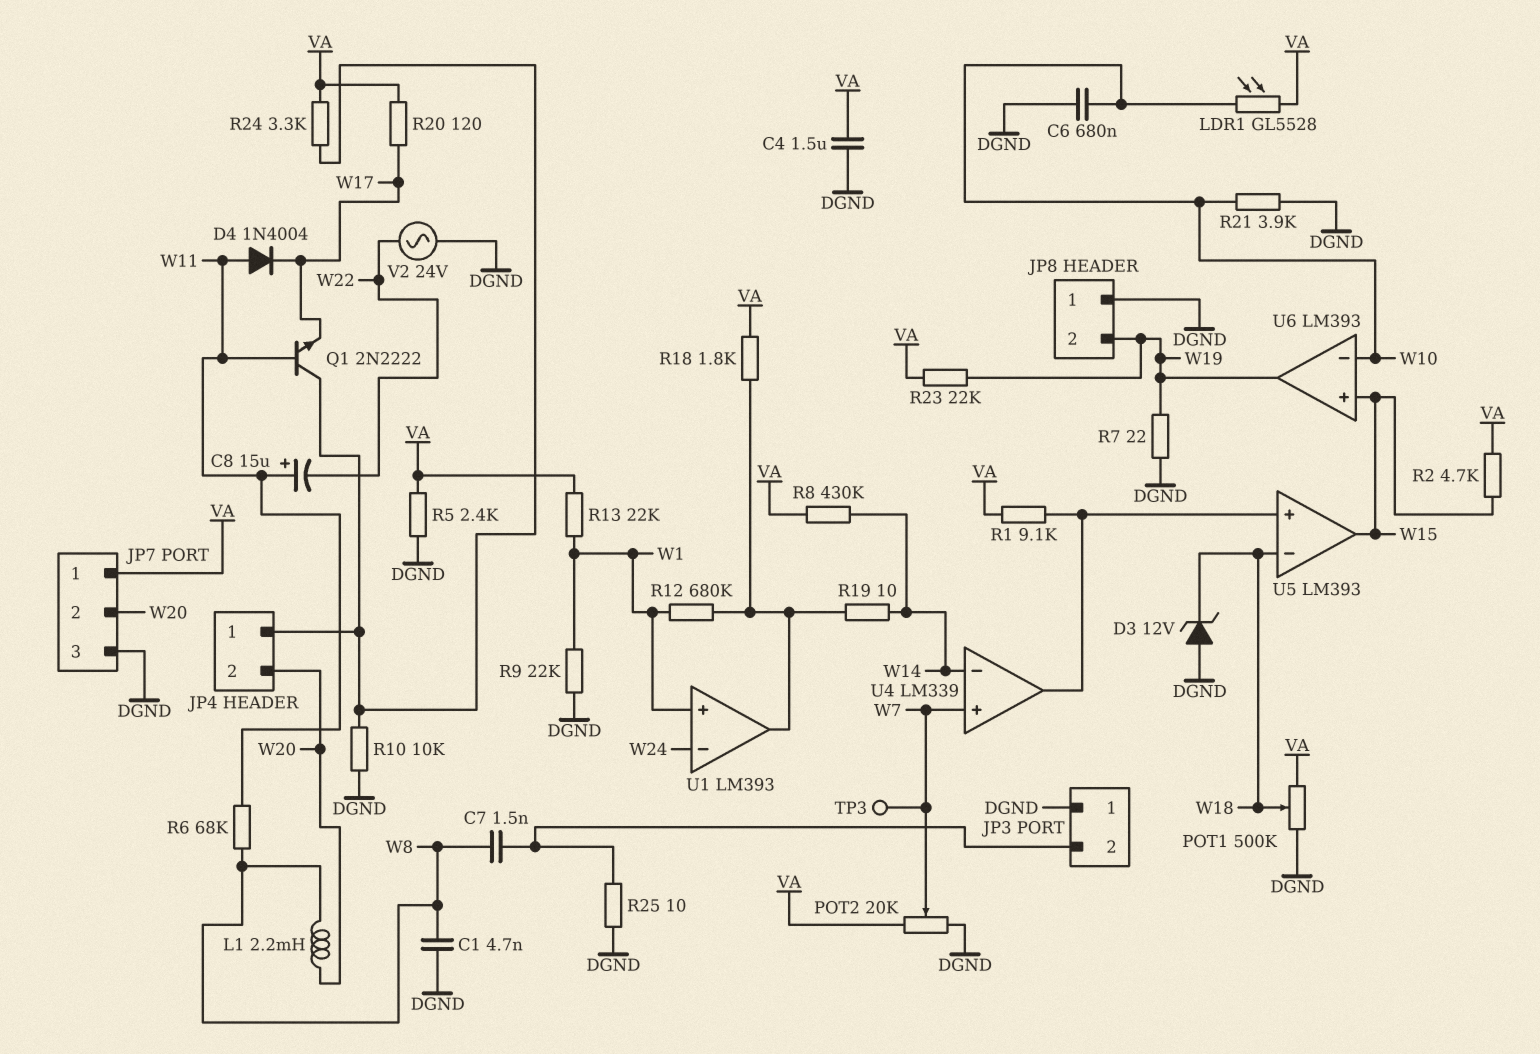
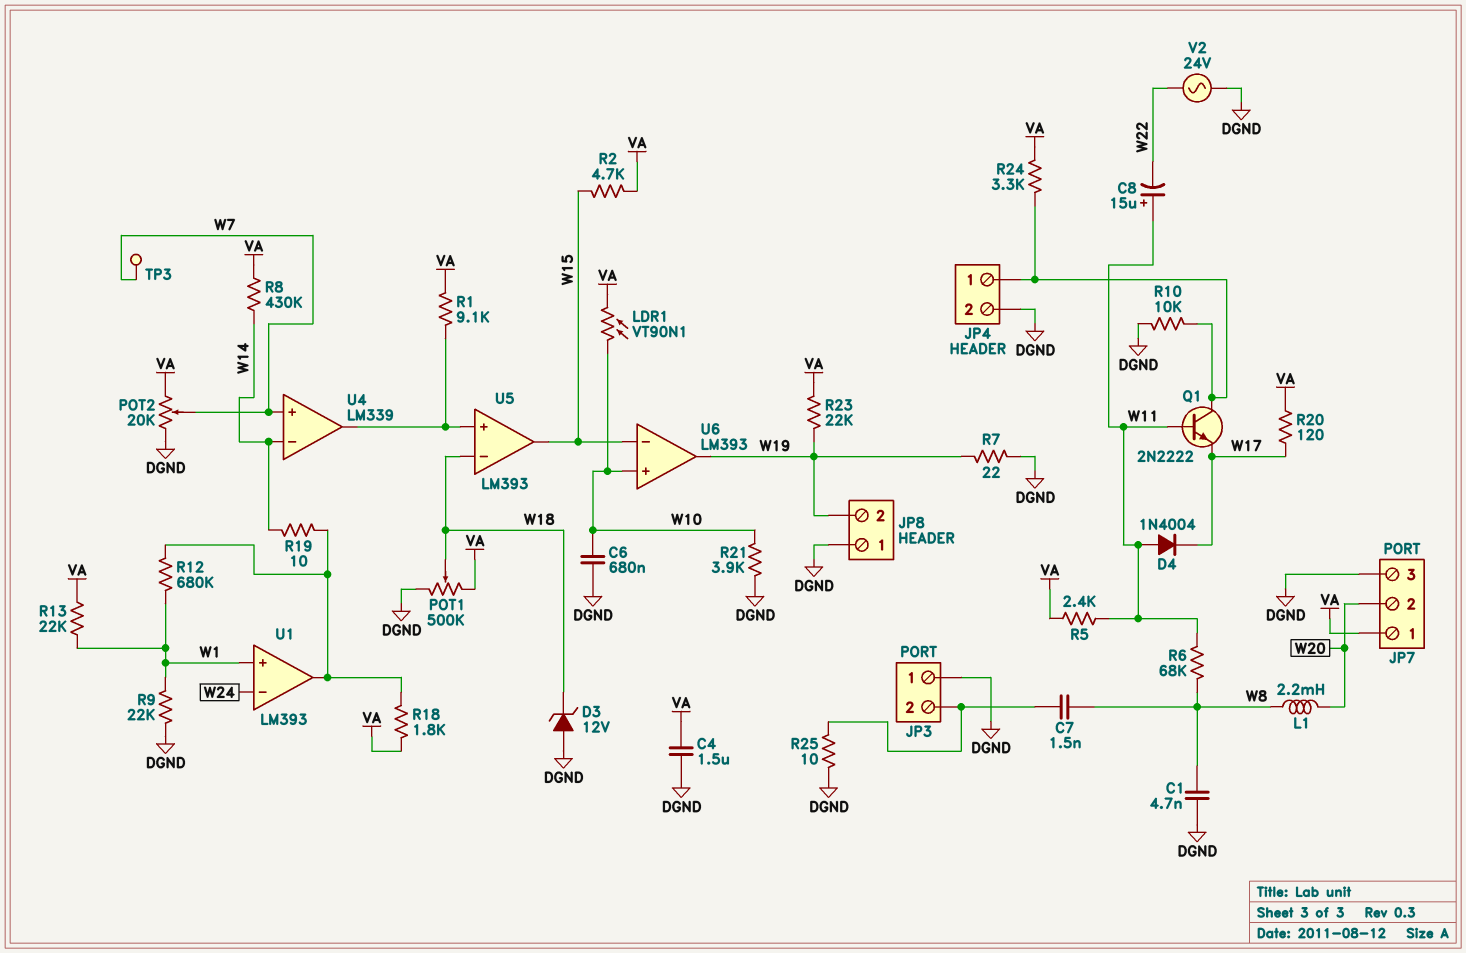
JP4 pin 2: W20 -> DGND
LDR1: GL5528 (VA, W10) -> VT90N1 (VA, W10)
R5: 2.4k (DGND, VA) -> 2.4k (VA, W11)
U6 pin in+: W15 -> W10
U6 pin in-: W10 -> W15

